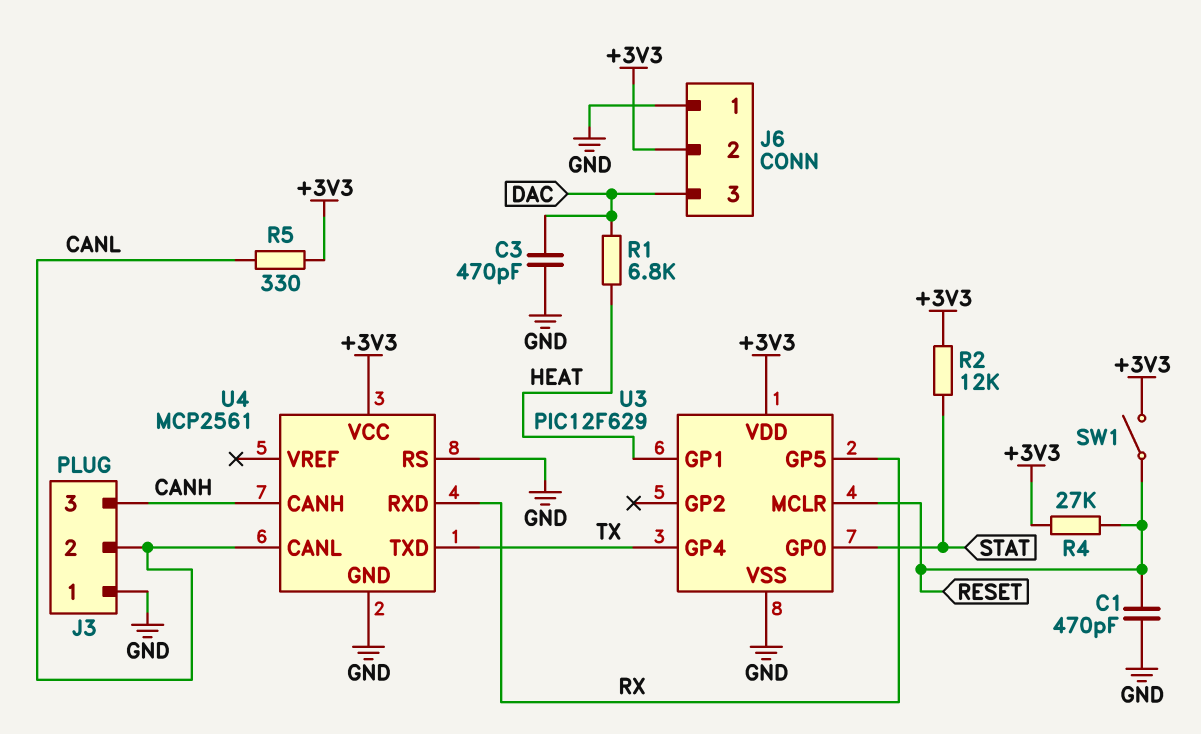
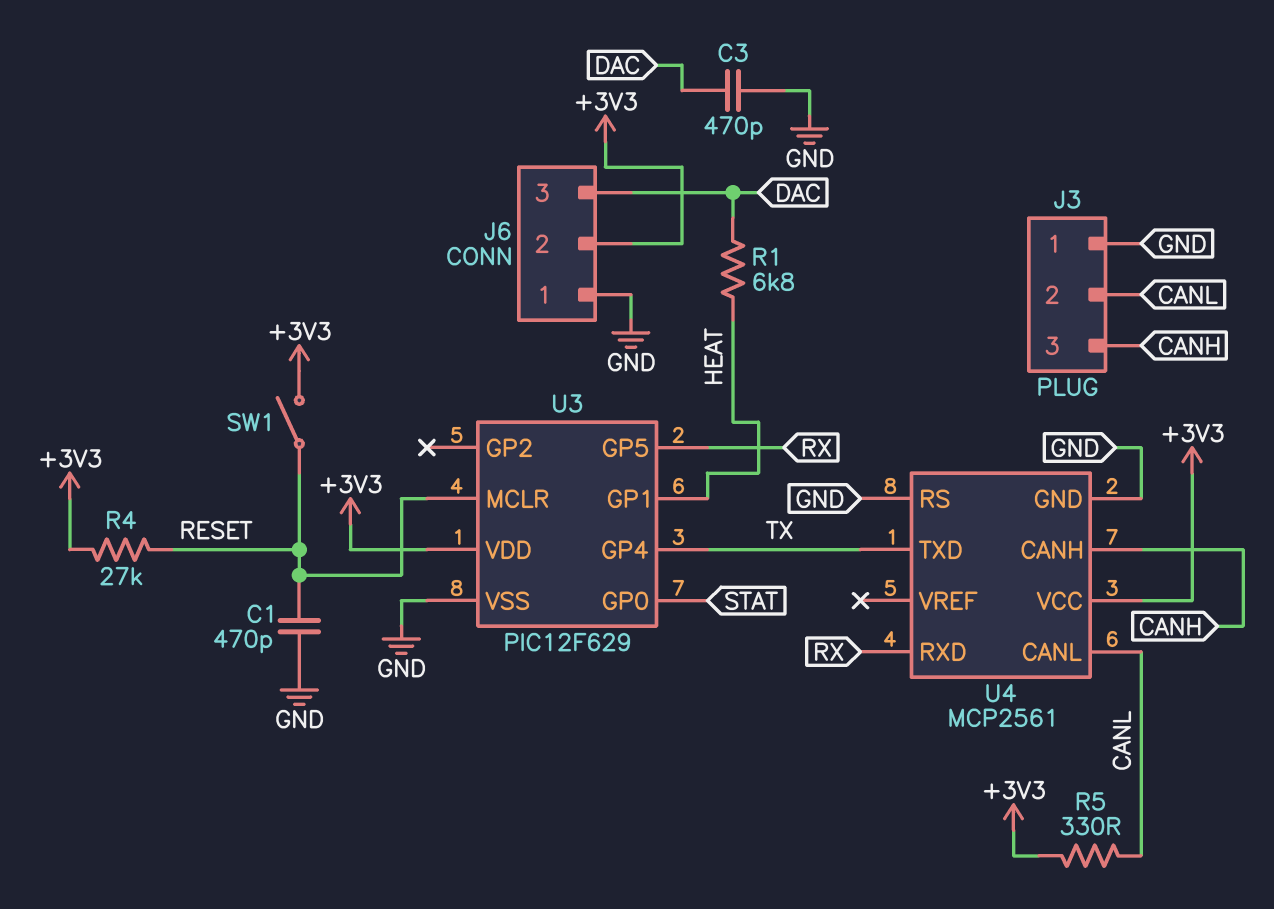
R2: 12k (+3V3, STAT) -> none

